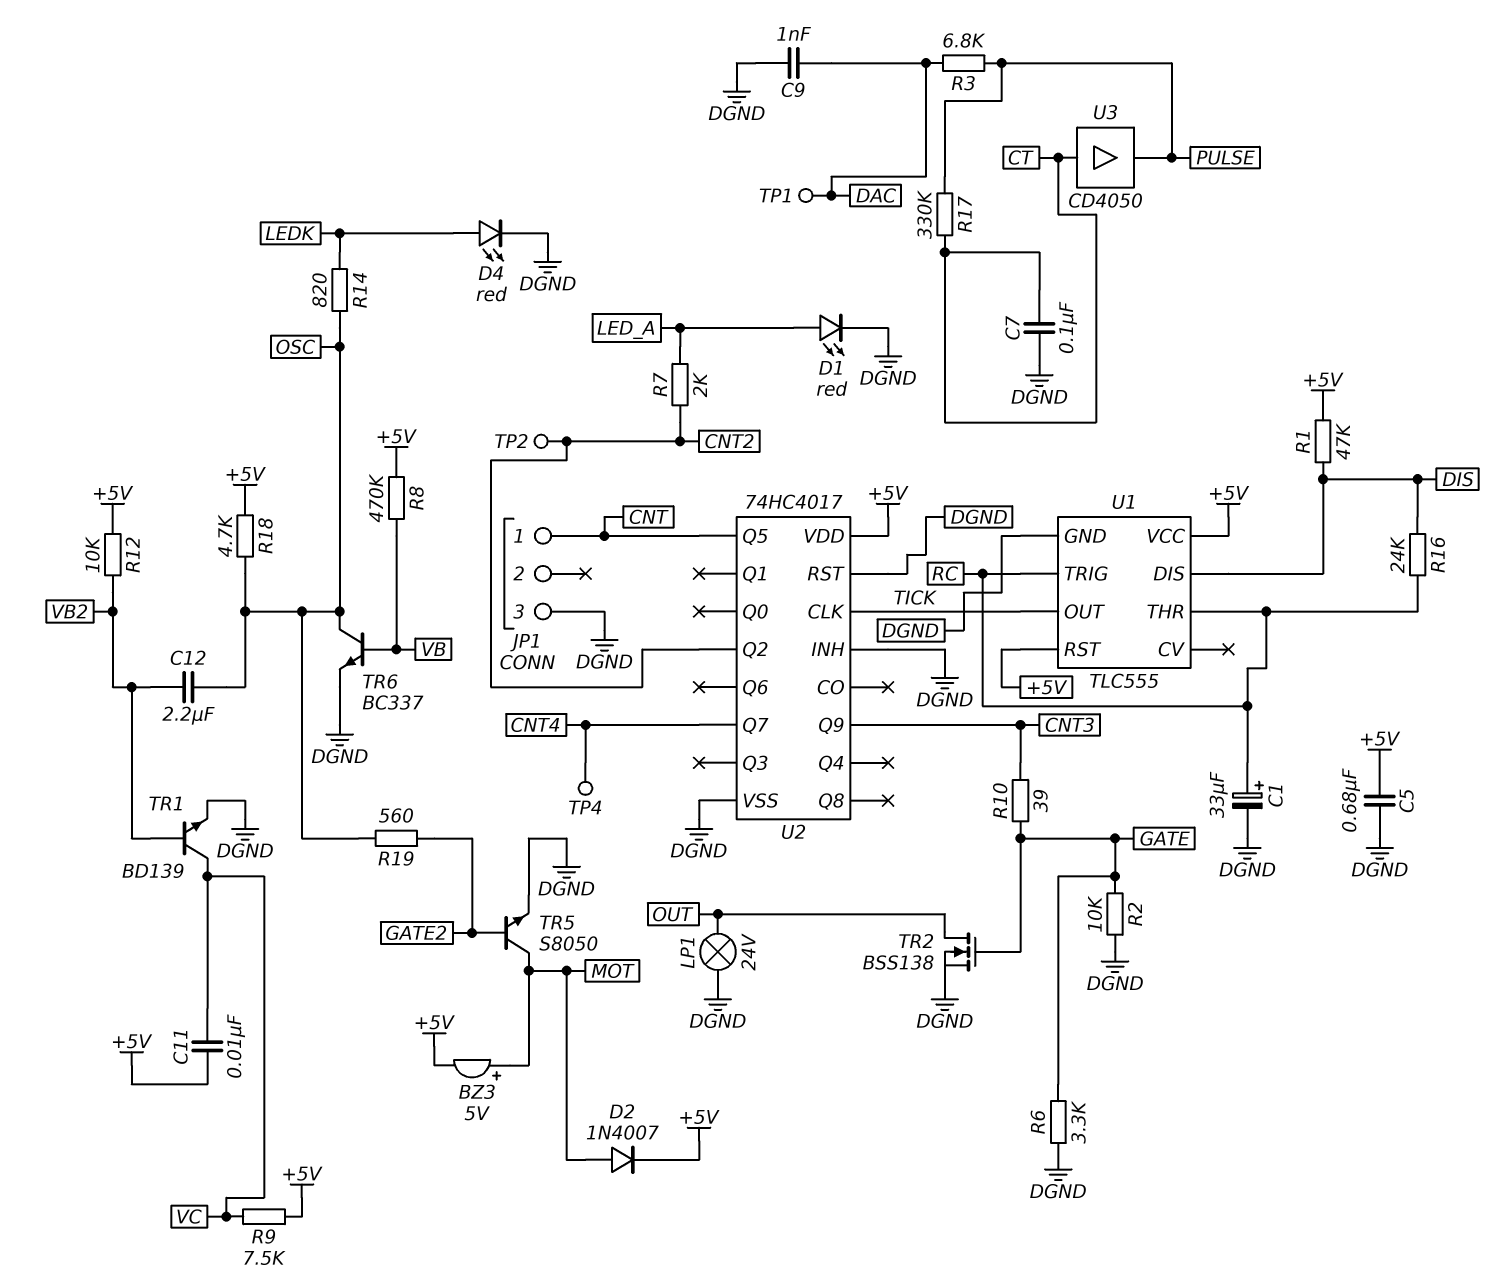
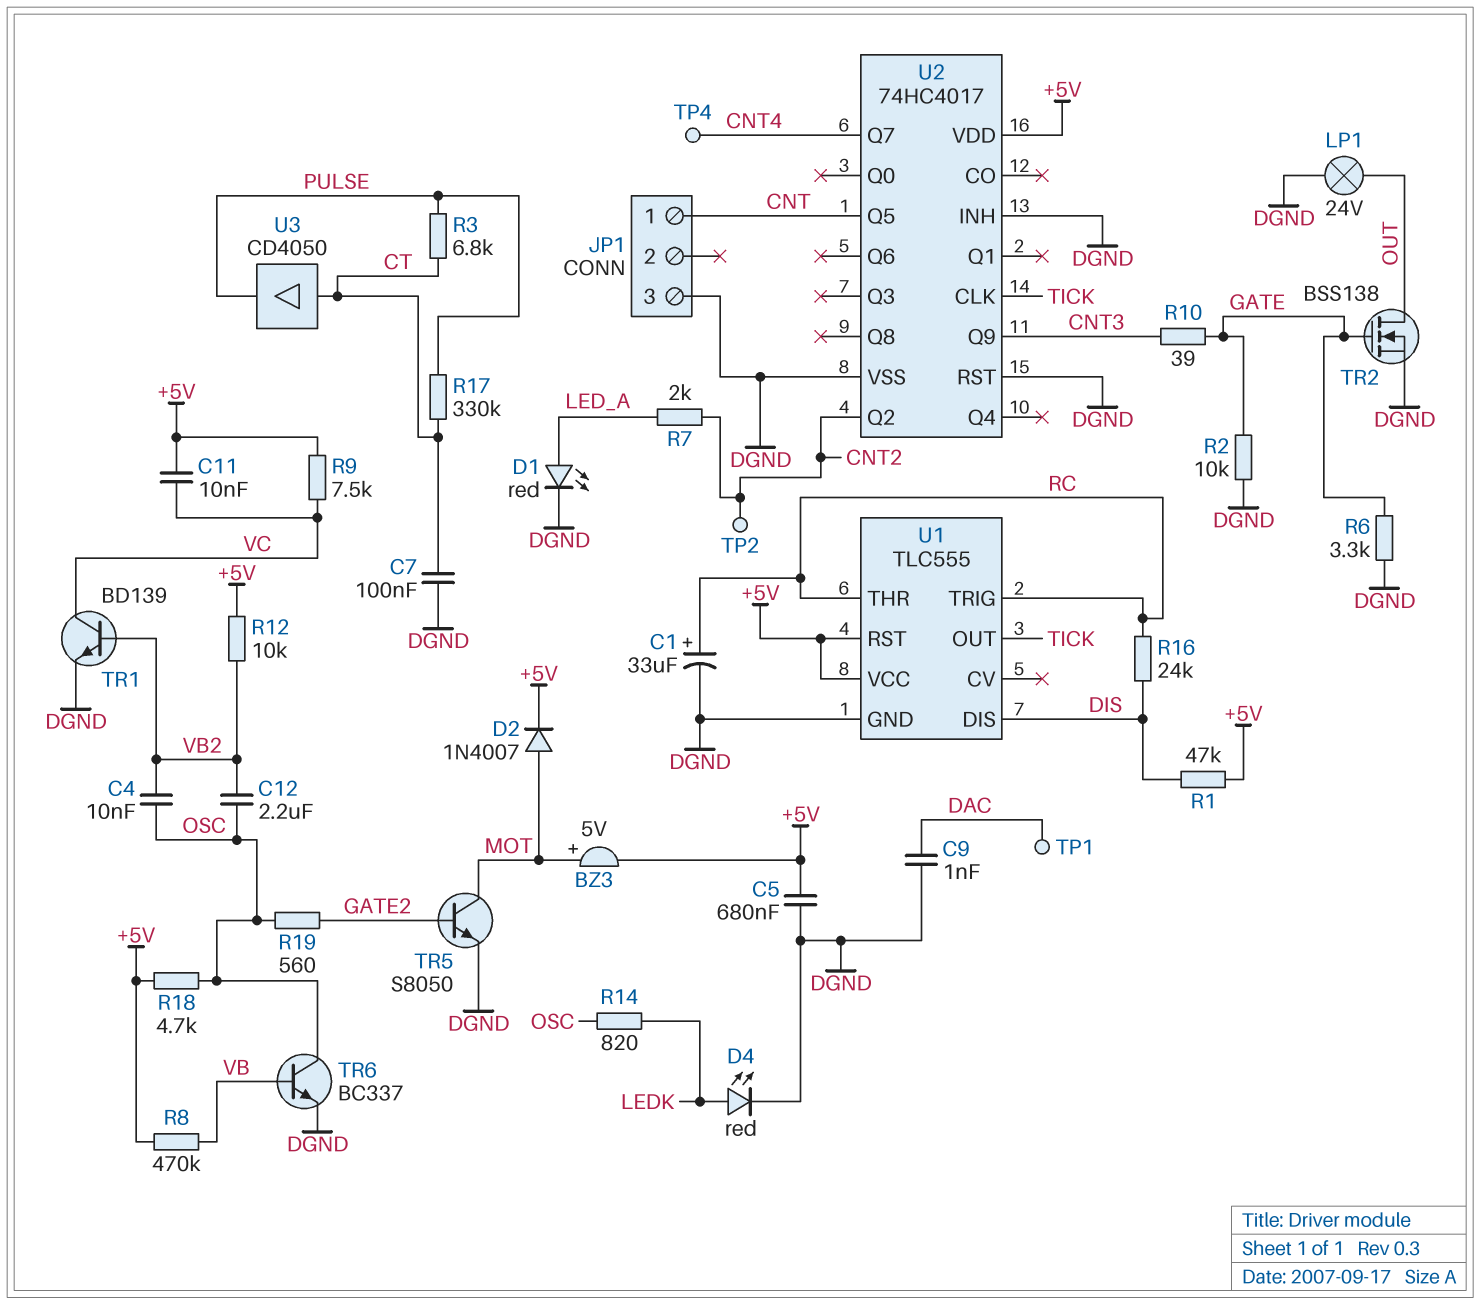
C4: none -> 10nF (OSC, VB2)
R3: 6.8k (DAC, PULSE) -> 6.8k (CT, PULSE)

